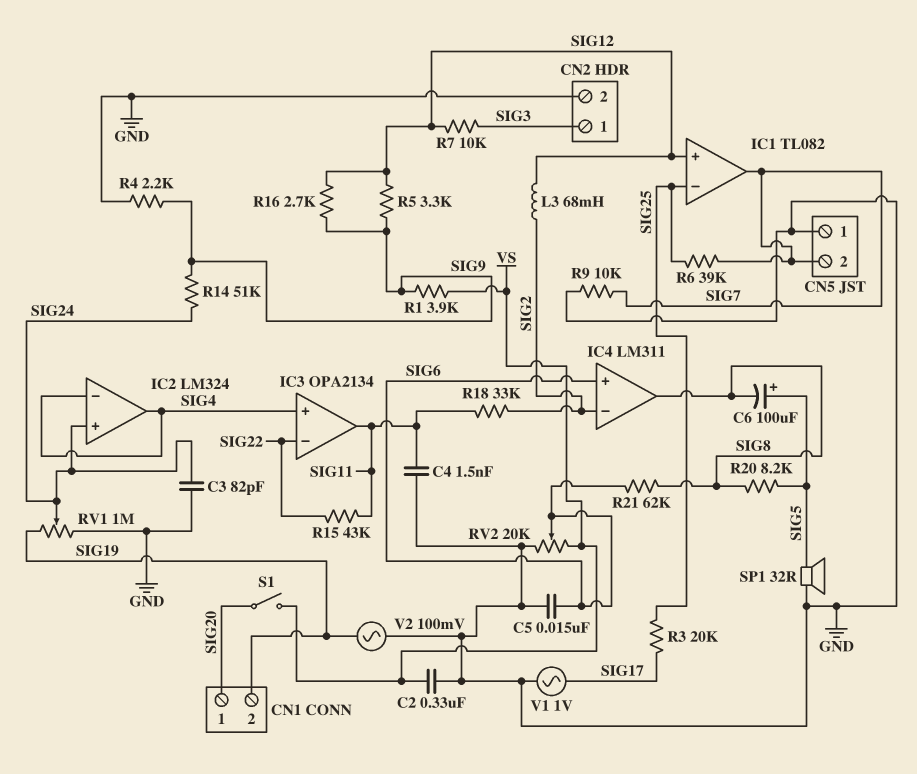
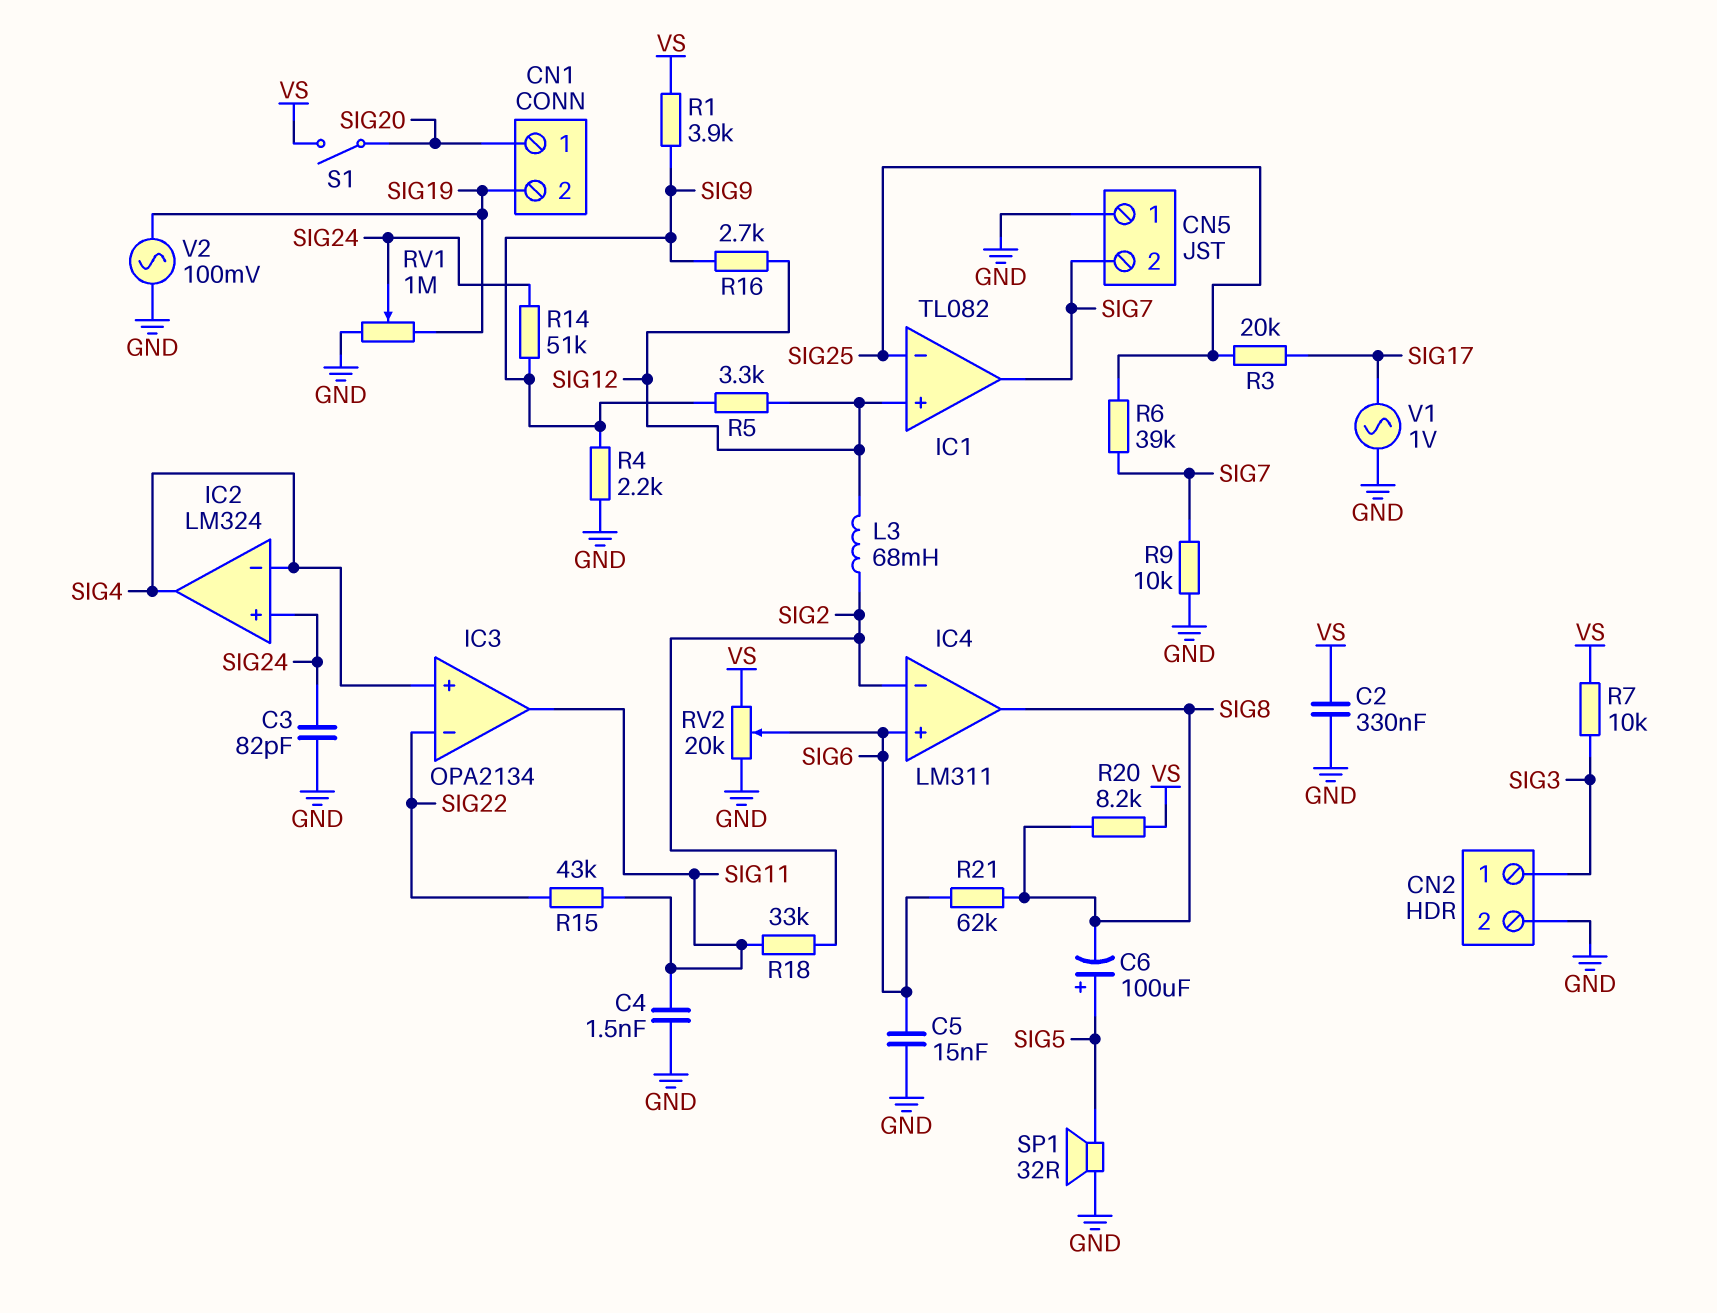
R7: 10k (SIG3, SIG12) -> 10k (SIG3, VS)
R20: 8.2k (SIG5, SIG8) -> 8.2k (SIG8, VS)

